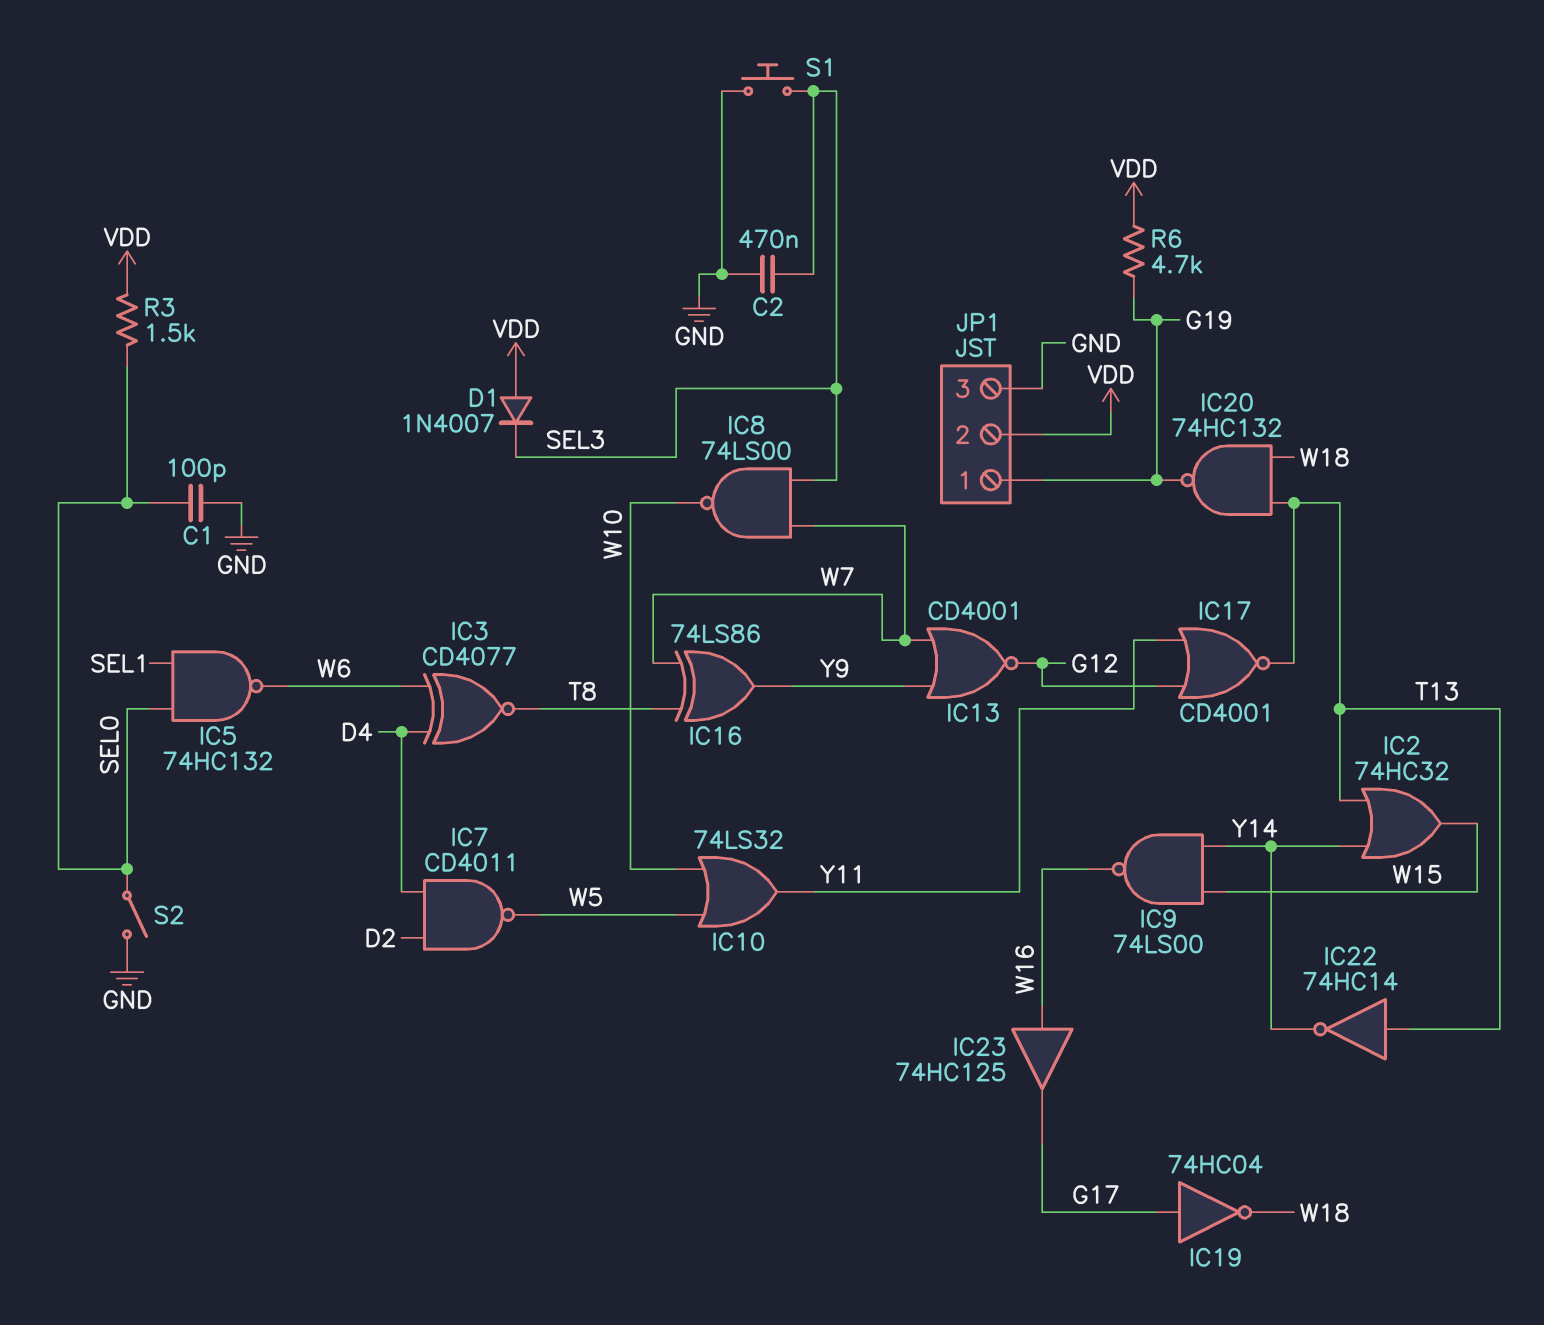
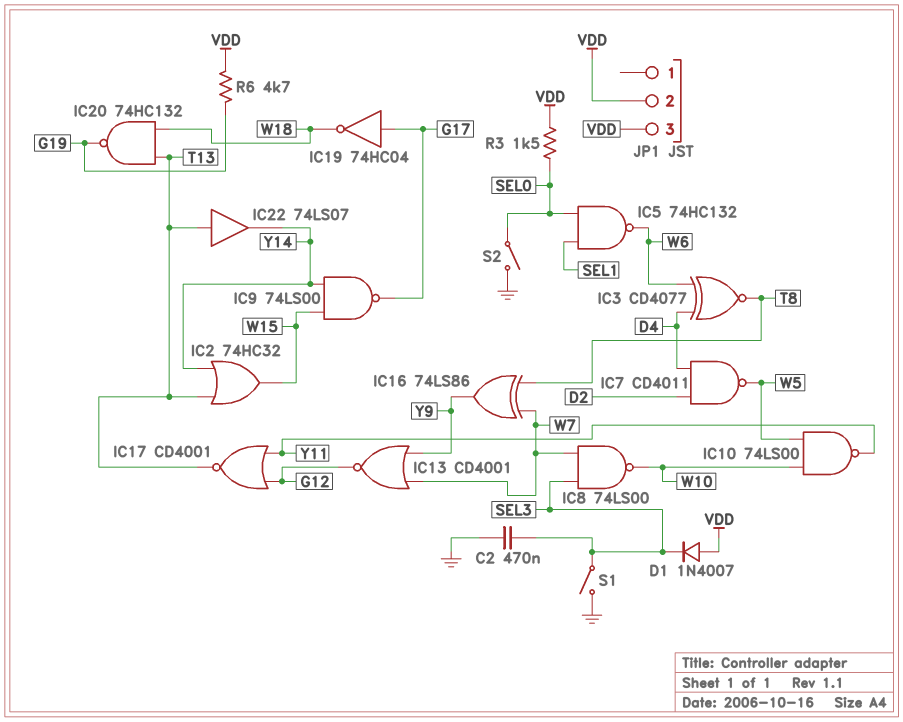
C1: 100pF (GND, SEL0) -> none
IC9: NAND 74LS00 (in W15, in Y14, out W16) -> NAND 74LS00 (in W15, in Y14, out G17)
IC10: OR 74LS32 (in W5, in W10, out Y11) -> NAND 74LS00 (in W5, in W10, out Y11)
IC22: NOT 74HC14 (in T13, out Y14) -> buffer 74LS07 (in T13, out Y14)
IC23: buffer 74HC125 (in W16, out G17) -> none
JP1 pin 1: G19 -> none
JP1 pin 3: GND -> VDD
S1: button (GND, SEL3) -> switch (GND, SEL3)

